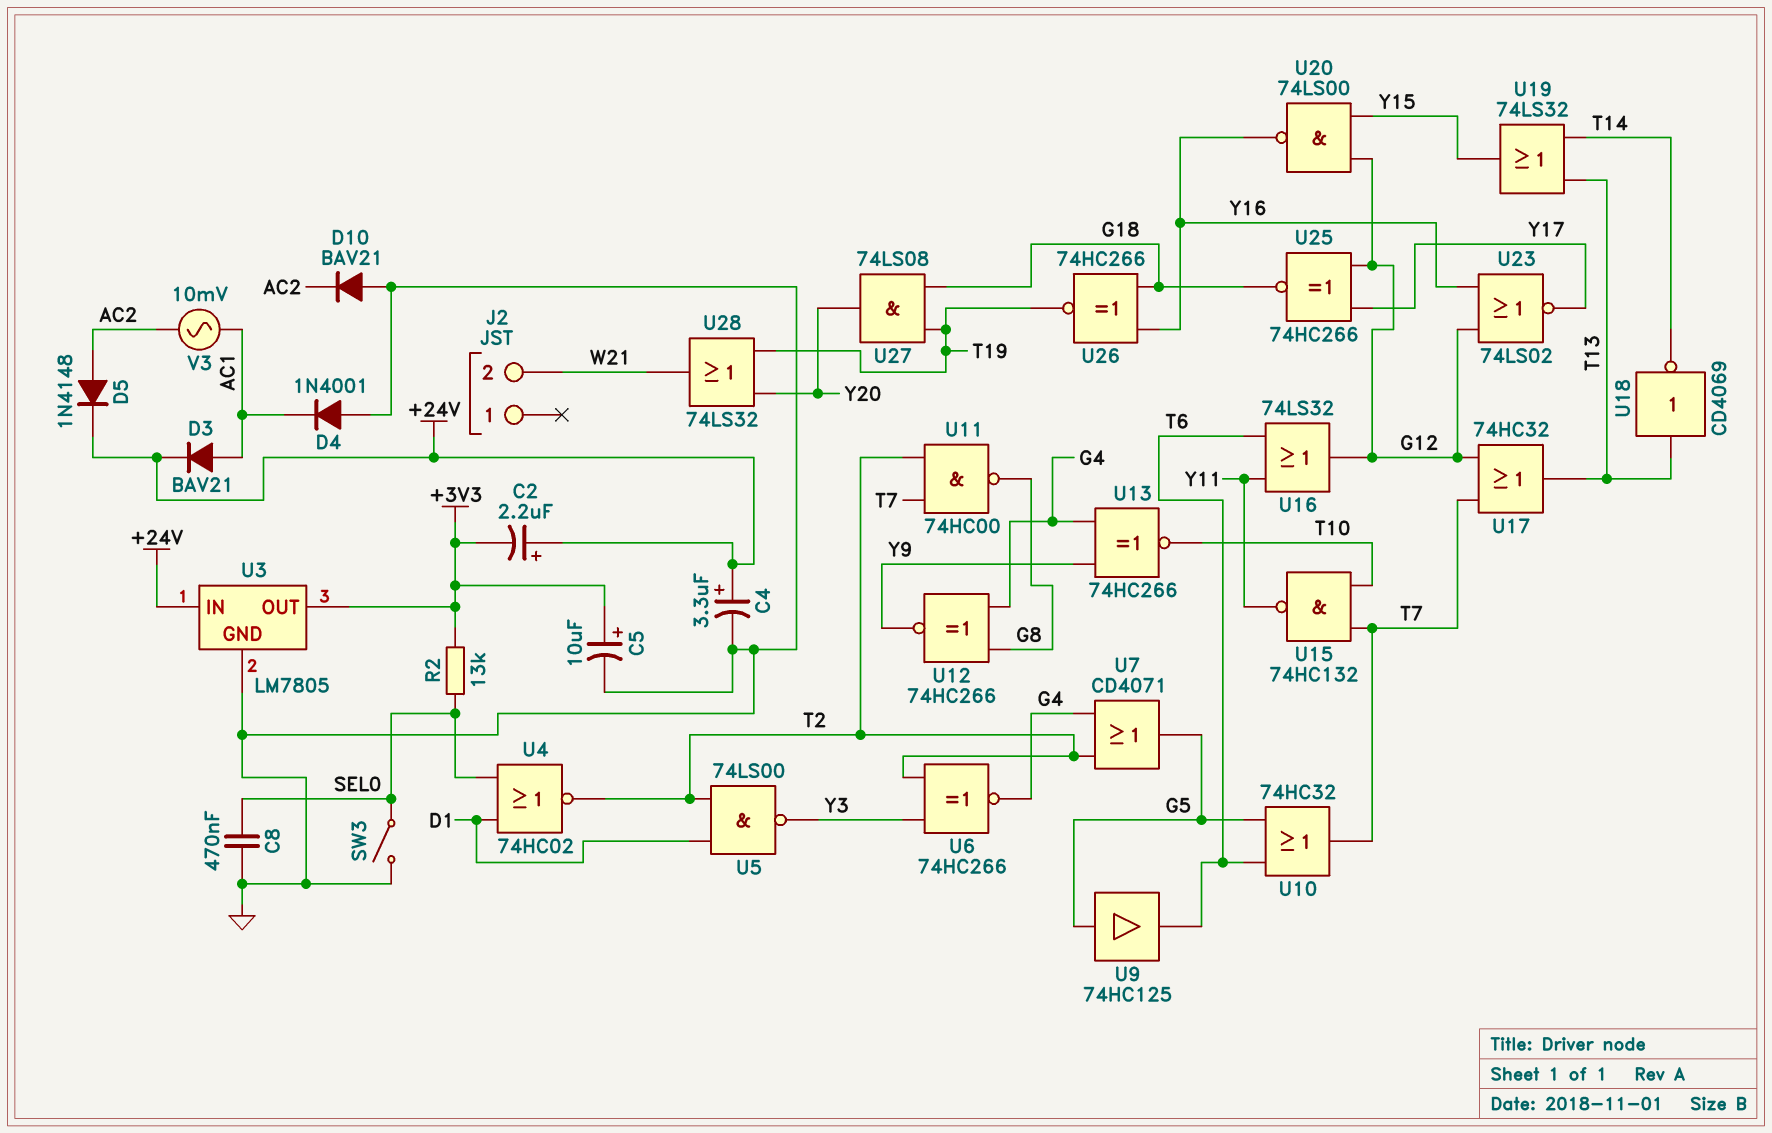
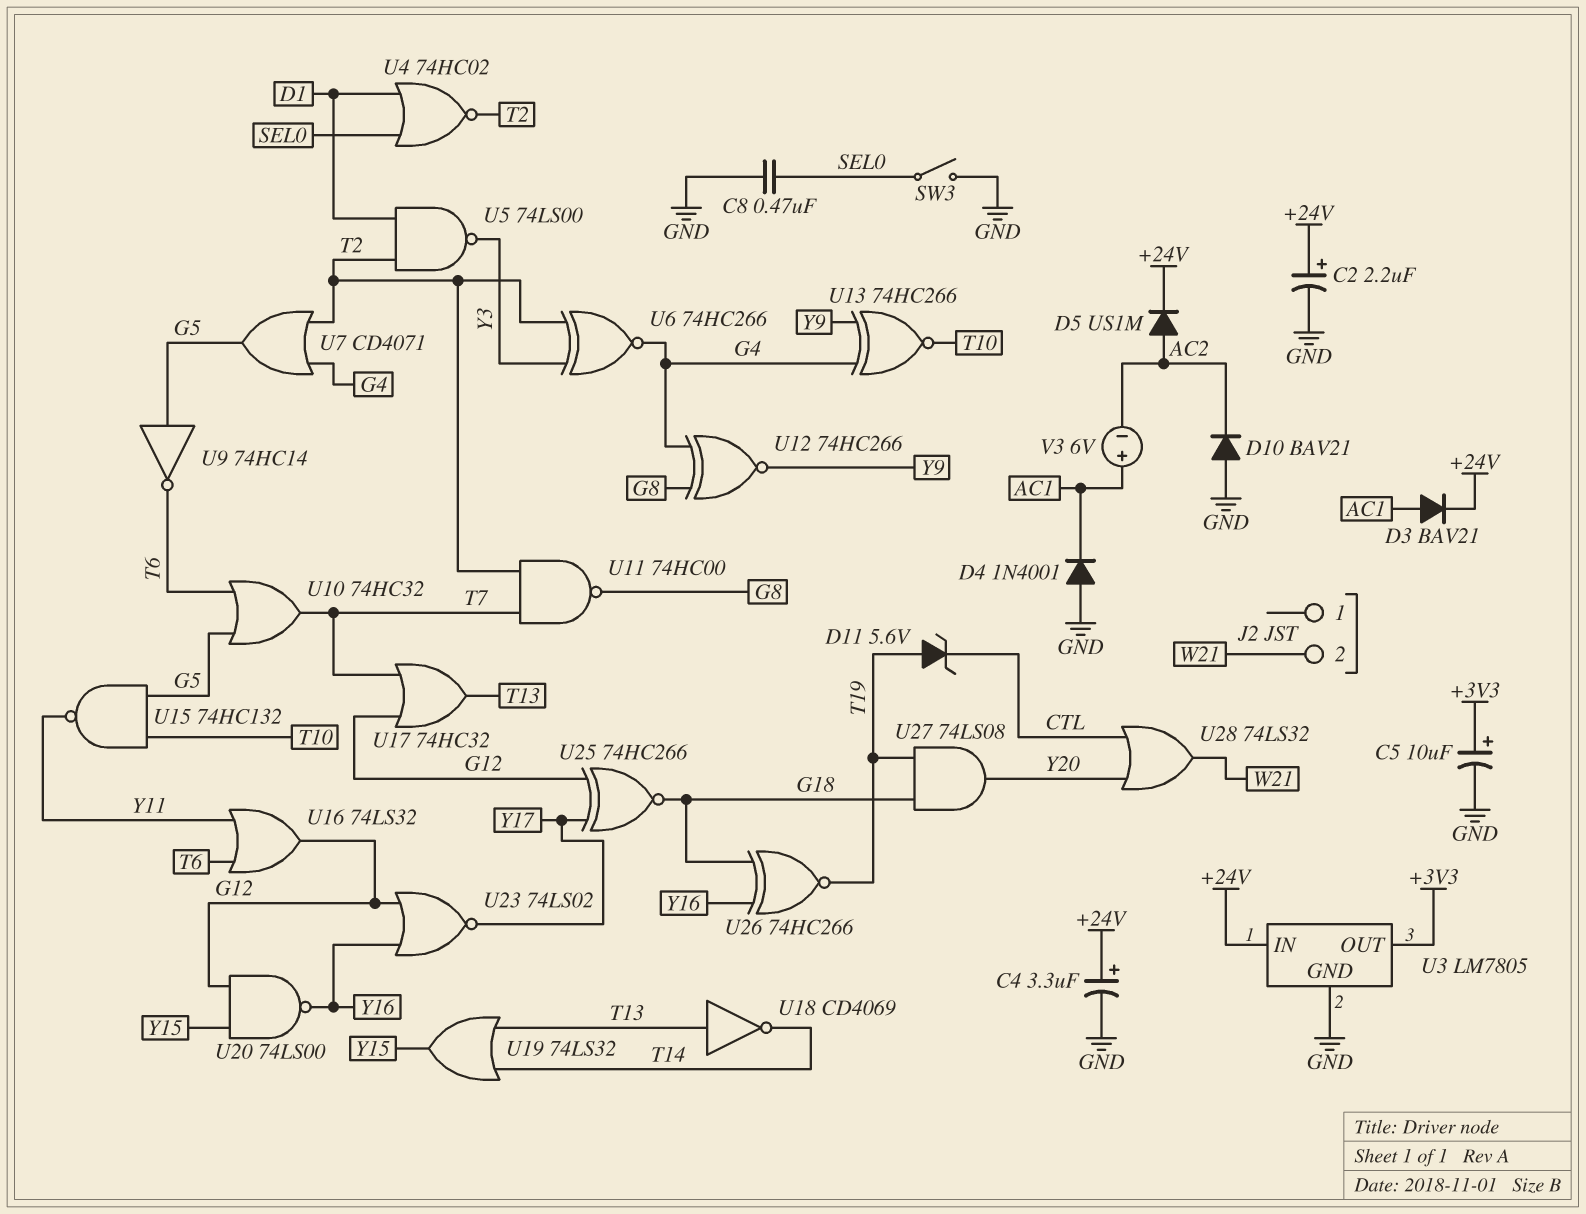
C2: 2.2uF (plus +24V, minus +3V3) -> 2.2uF (plus +24V, minus GND)
D5: diode 1N4148 (A AC2, K +24V) -> diode US1M (A AC2, K +24V)
D11: none -> zener 5.6V (A T19, K CTL)
R2: 13k (+3V3, SEL0) -> none
U9: buffer 74HC125 (in G5, out T6) -> NOT 74HC14 (in G5, out T6)
U15: NAND 74HC132 (in T7, in T10, out Y11) -> NAND 74HC132 (in G5, in T10, out Y11)
U28: OR 74LS32 (in T19, in Y20, out W21) -> OR 74LS32 (in CTL, in Y20, out W21)
V3: AC 10mV (AC1, AC2) -> 6V (plus AC1, minus AC2)

